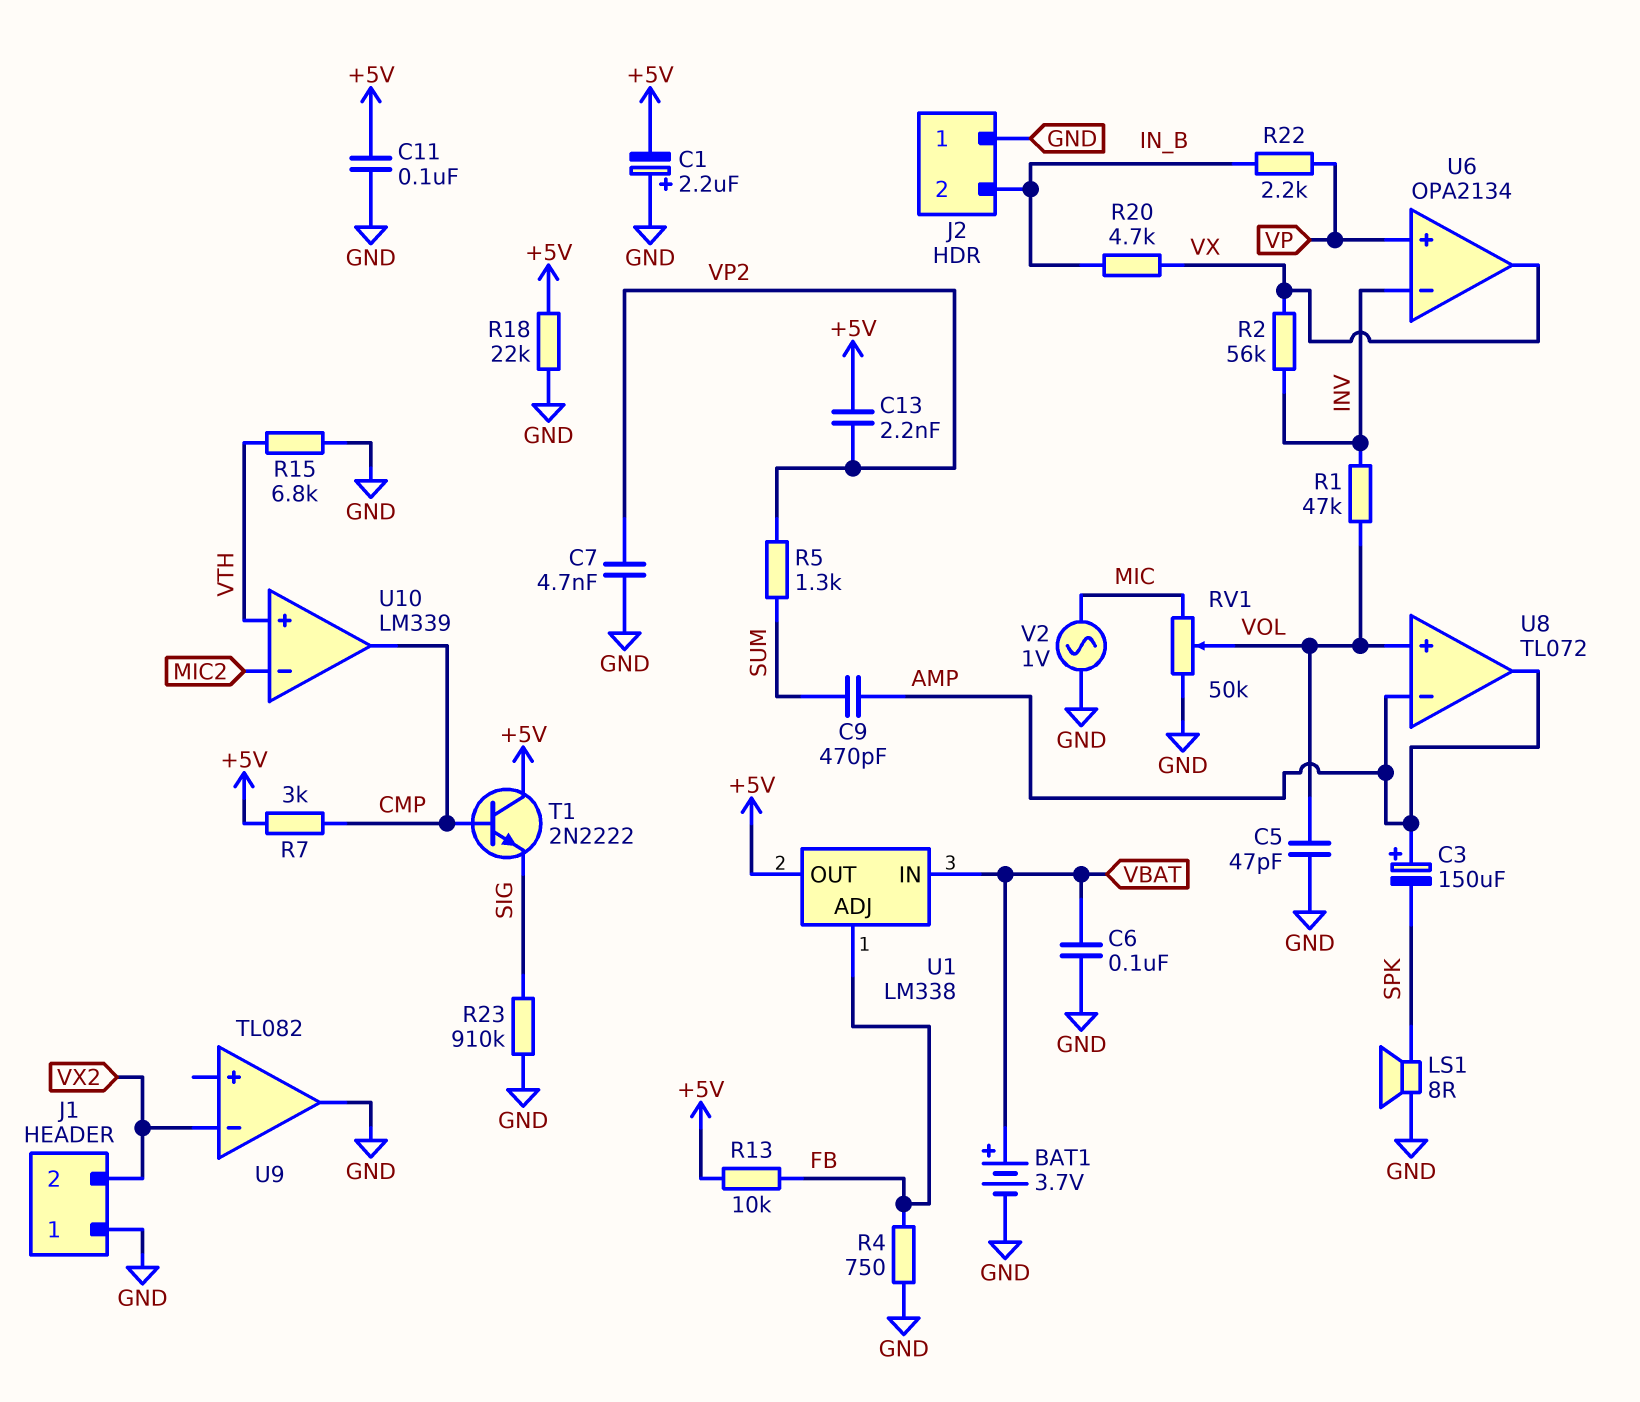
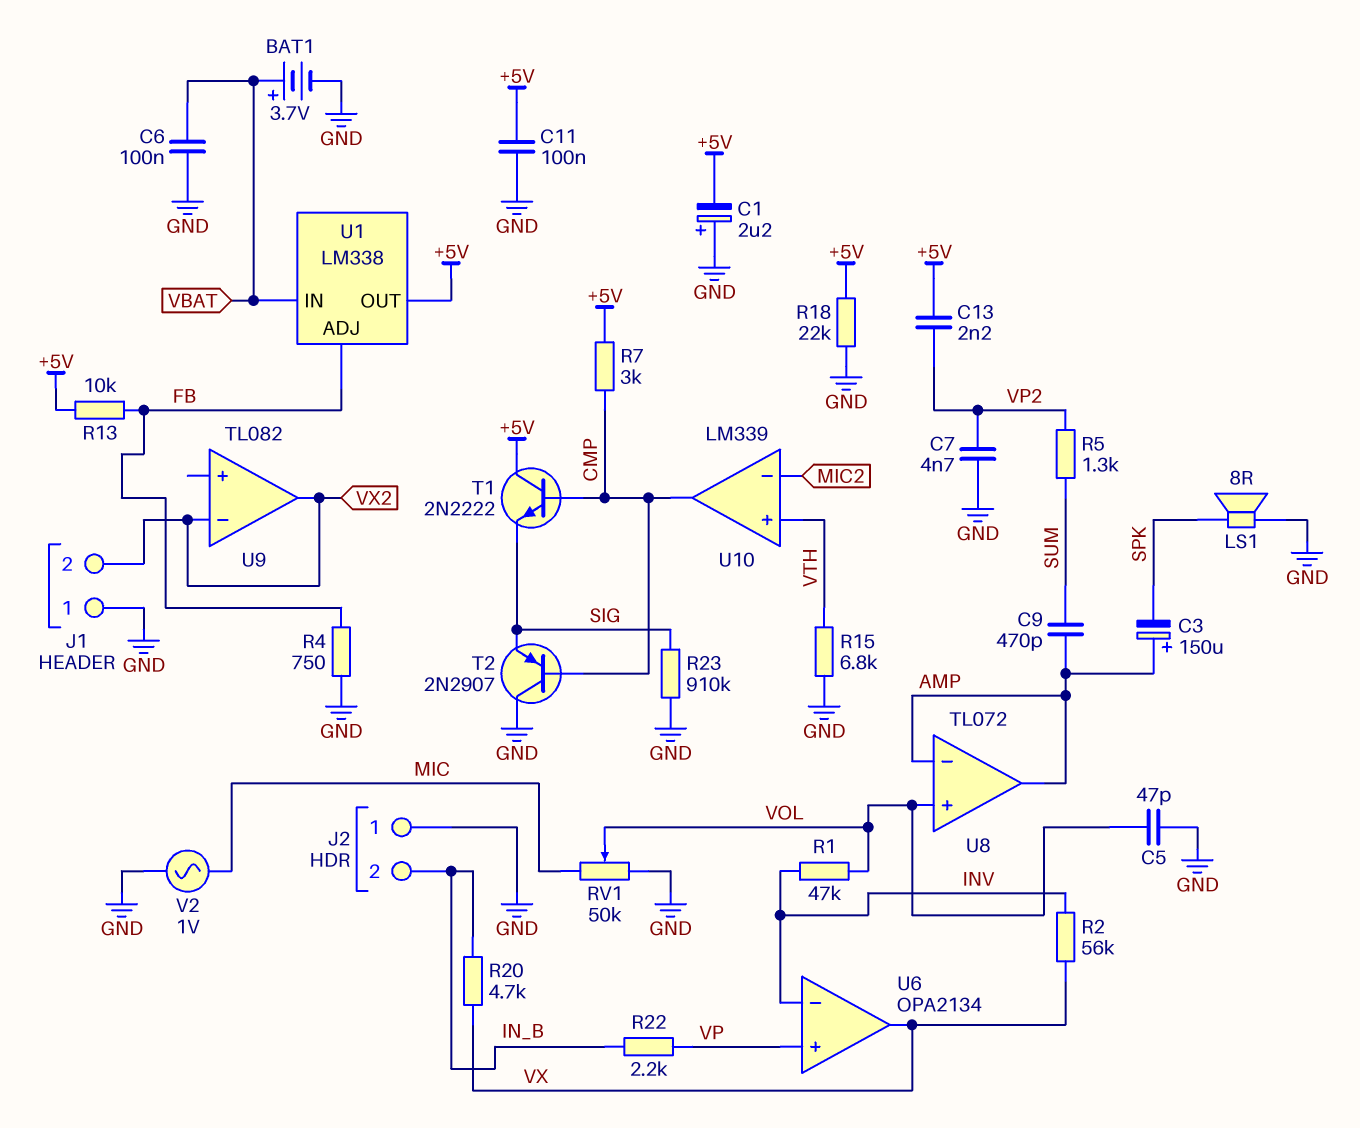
T2: none -> PNP 2N2907 (B CMP, C GND, E SIG)
U9 pin out: GND -> VX2

